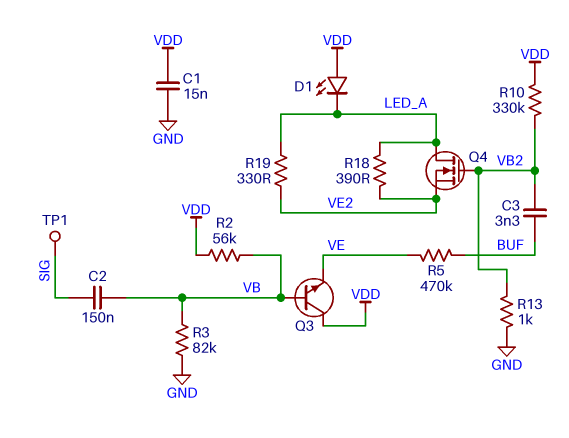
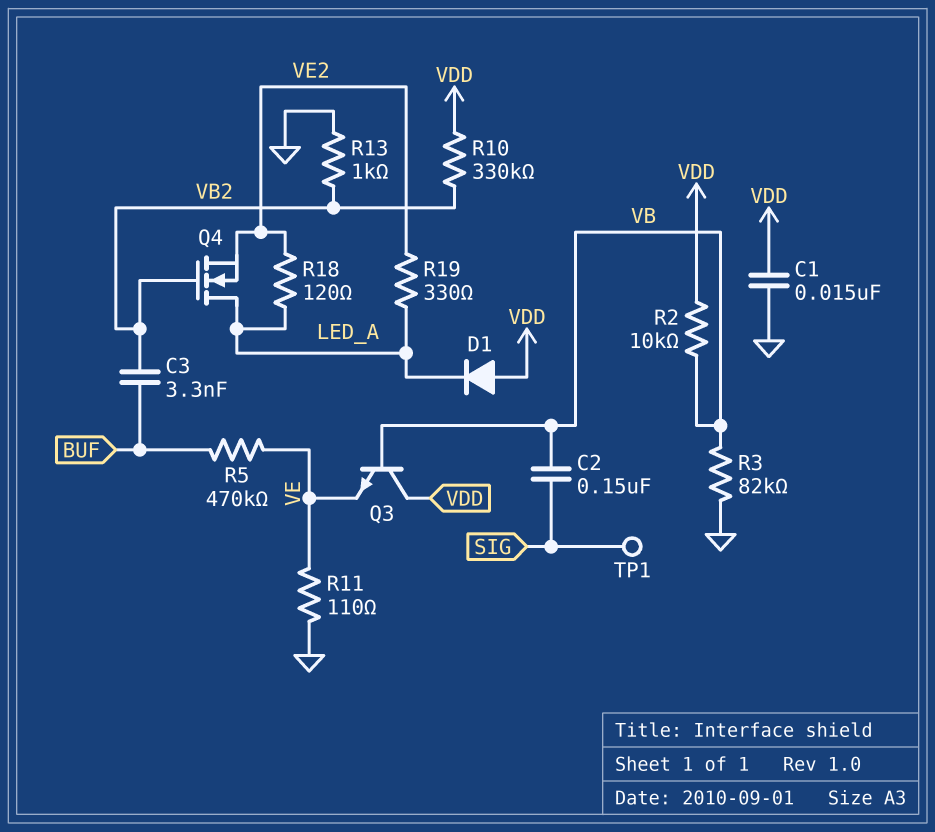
D1: LED (A VDD, K LED_A) -> diode (A VDD, K LED_A)
R2: 56k (VB, VDD) -> 10k (VB, VDD)
R11: none -> 110 (GND, VE)
R18: 390 (LED_A, VE2) -> 120 (LED_A, VE2)

